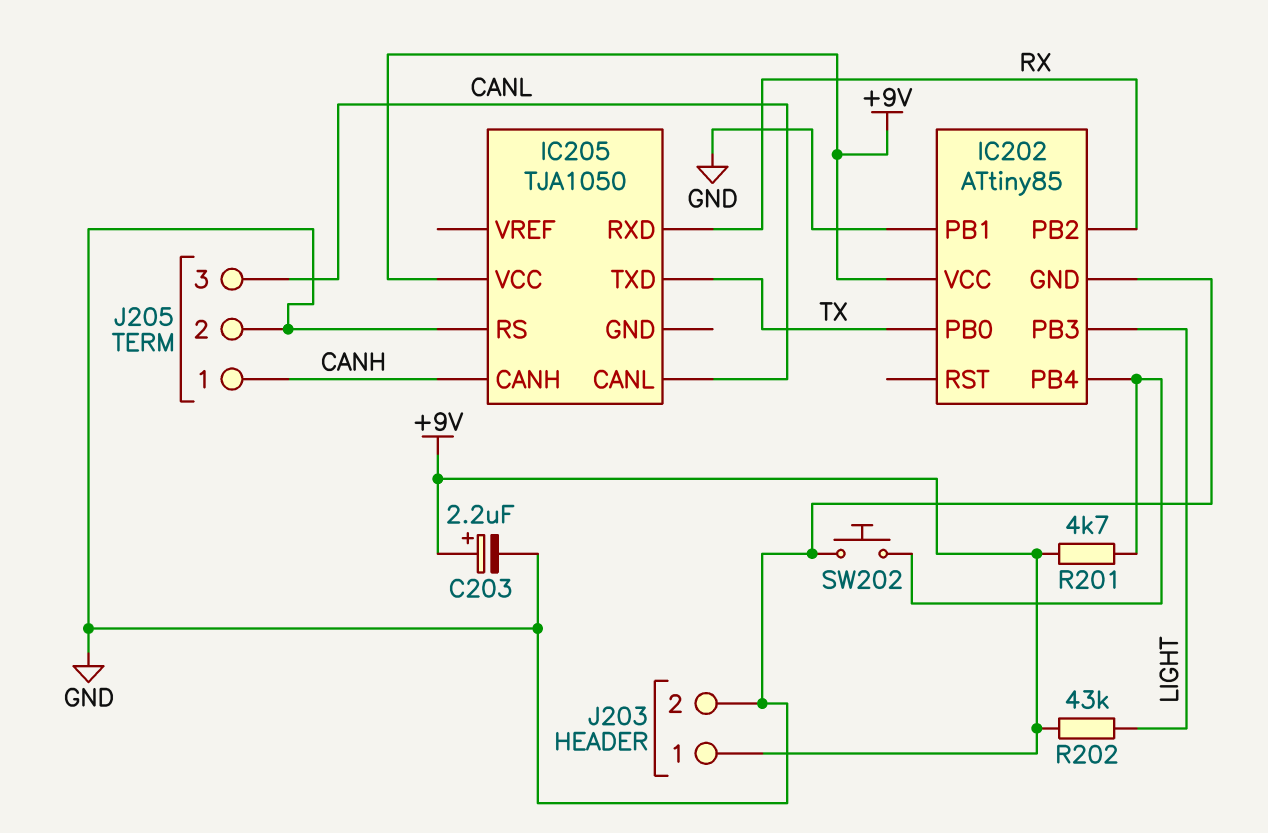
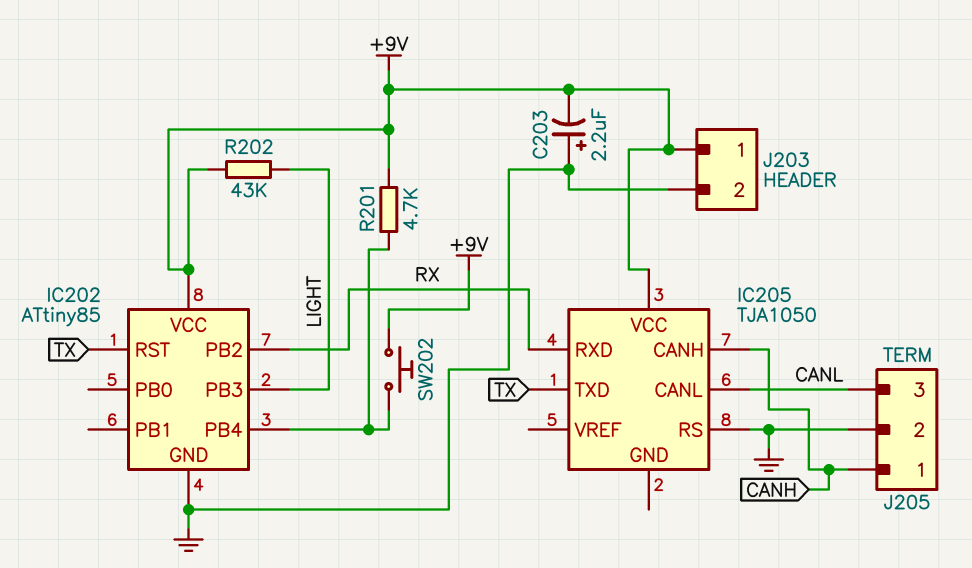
C203: 2.2uF (plus +9V, minus GND) -> 2.2uF (plus GND, minus +9V)
IC202 pin PB0: TX -> none
IC202 pin PB1: GND -> none
IC202 pin RST: none -> TX
SW202: button (GND, IC202/PB4) -> button (+9V, IC202/PB4)

